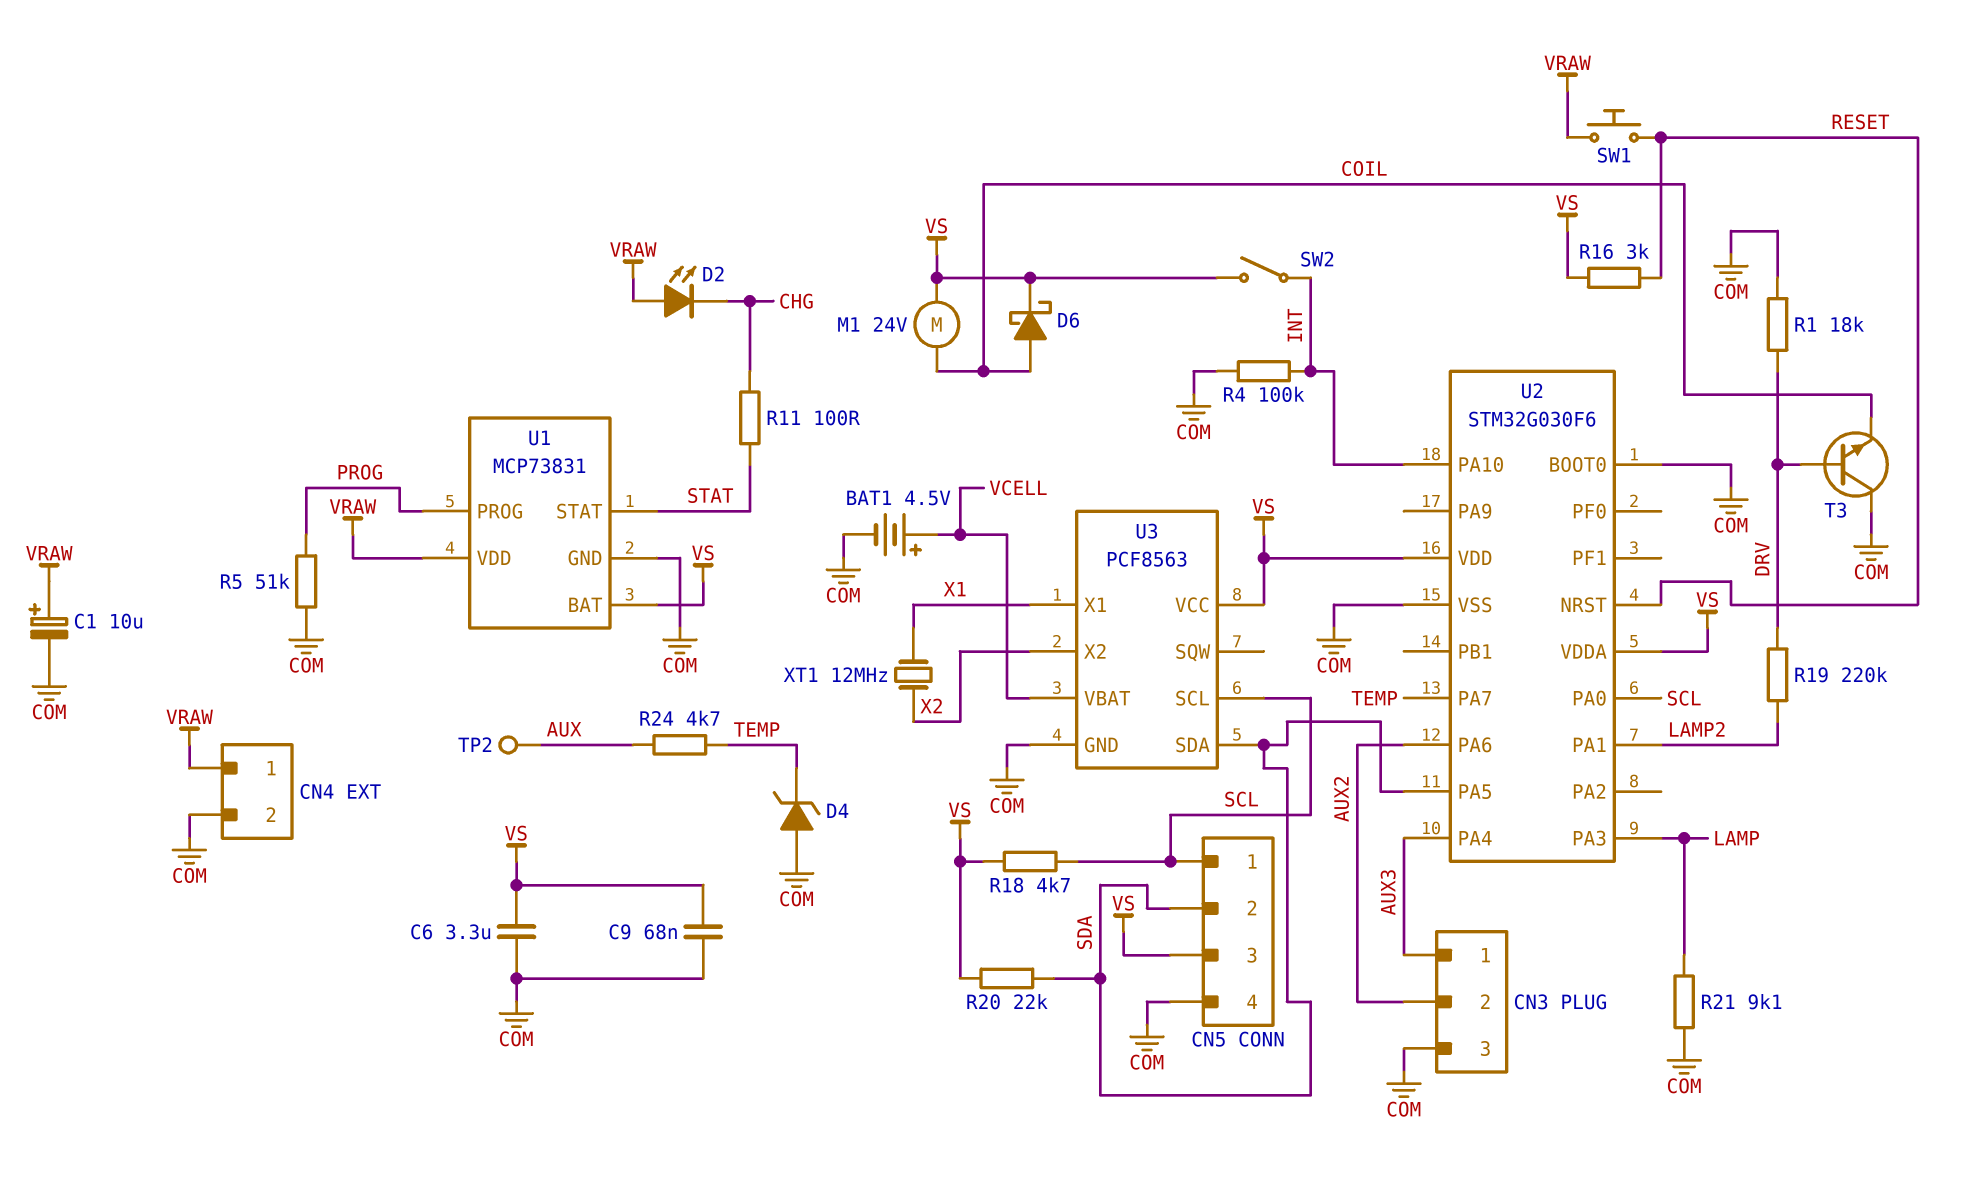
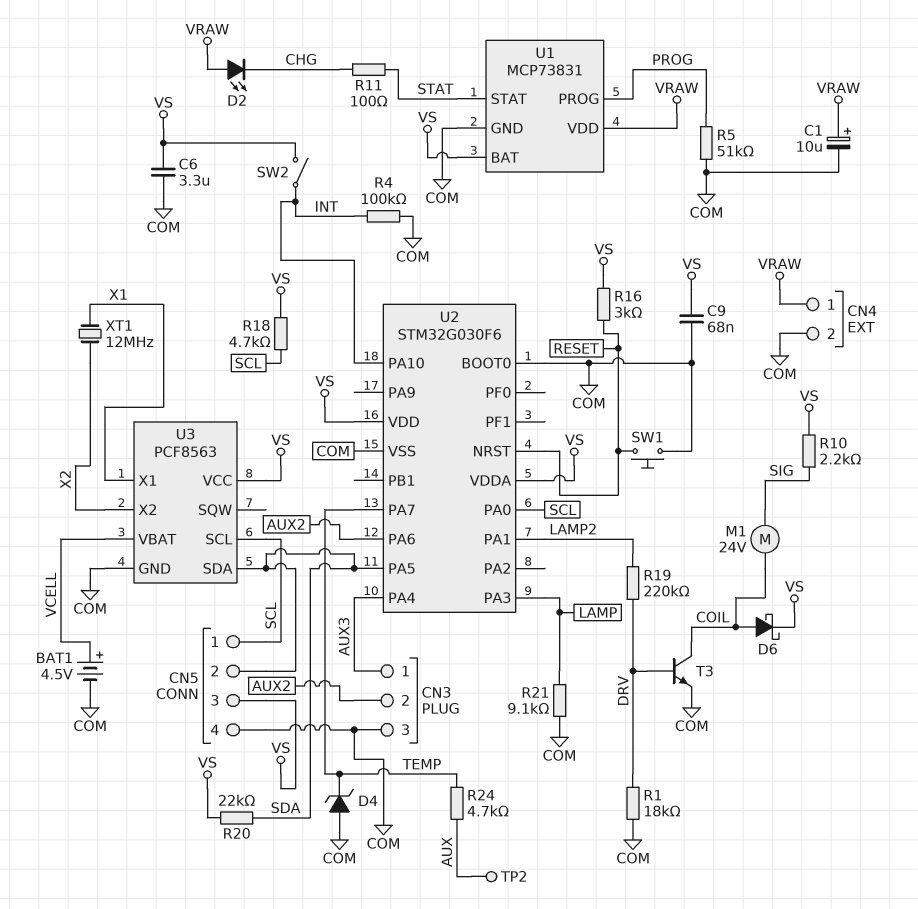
M1: motor 24V (COIL, VS) -> motor 24V (COIL, SIG)
R10: none -> 2.2k (SIG, VS)
SW1: button (RESET, VRAW) -> button (COM, RESET)
T3: NPN (B DRV, C COM, E COIL) -> NPN (B DRV, C COIL, E COM)

